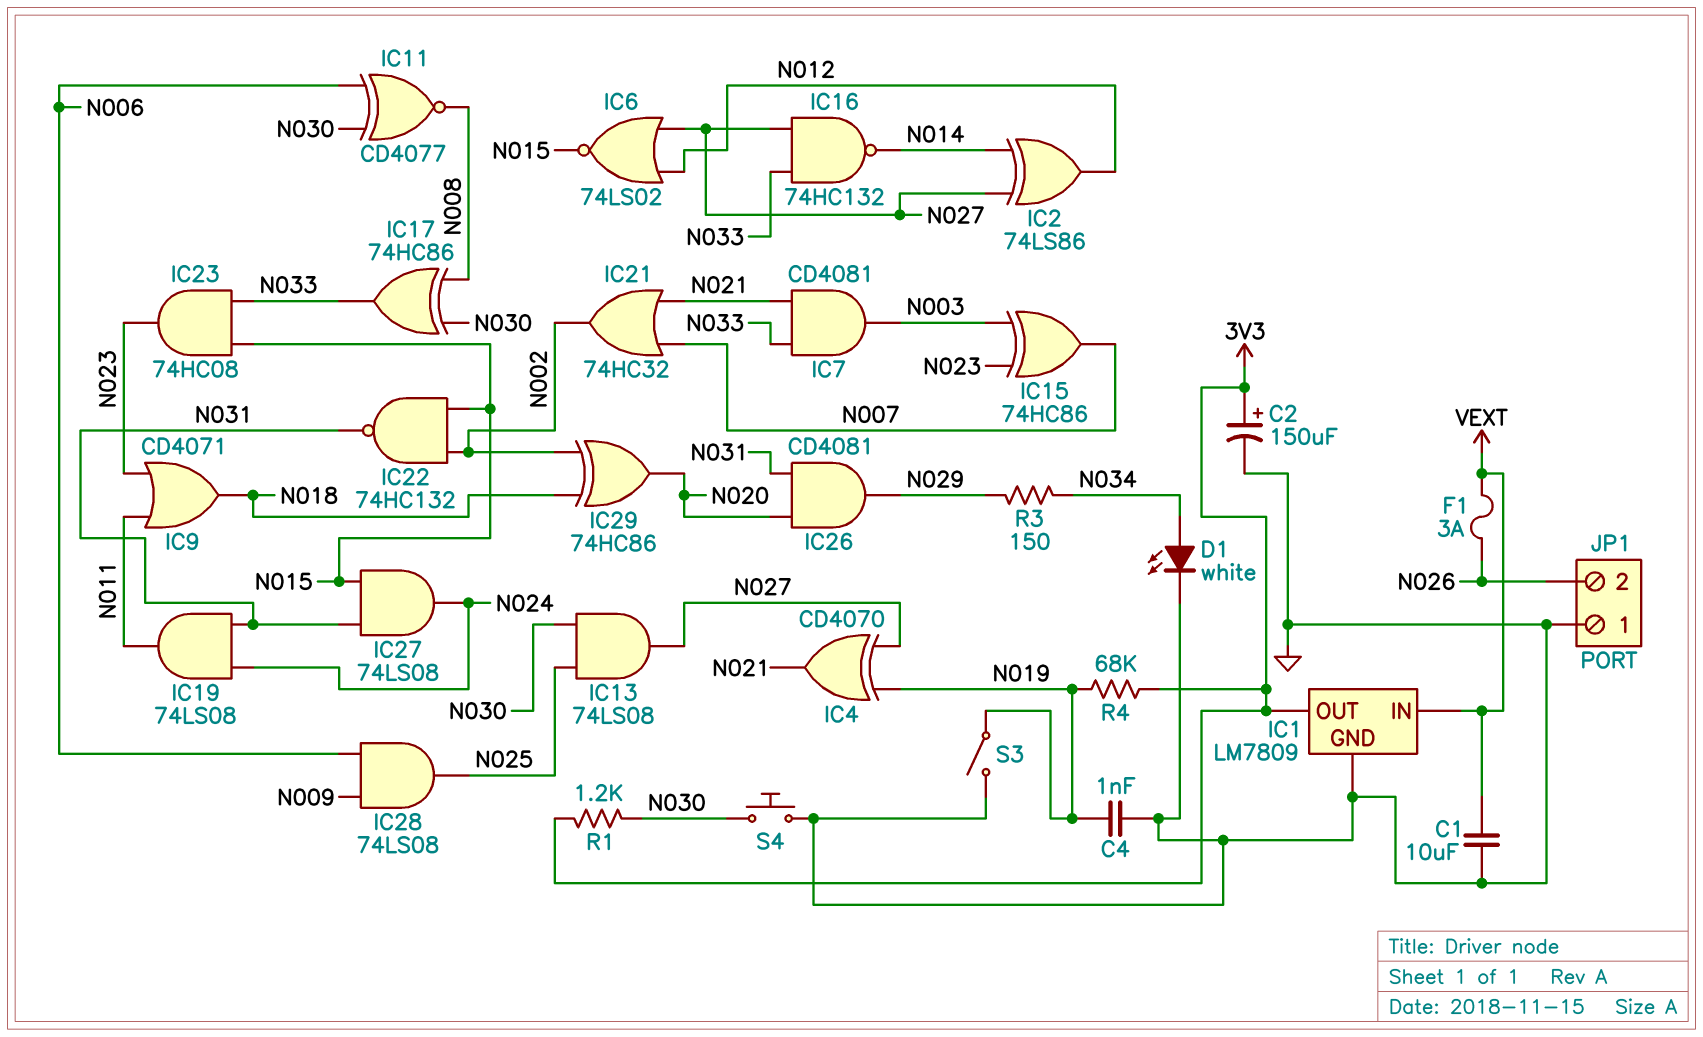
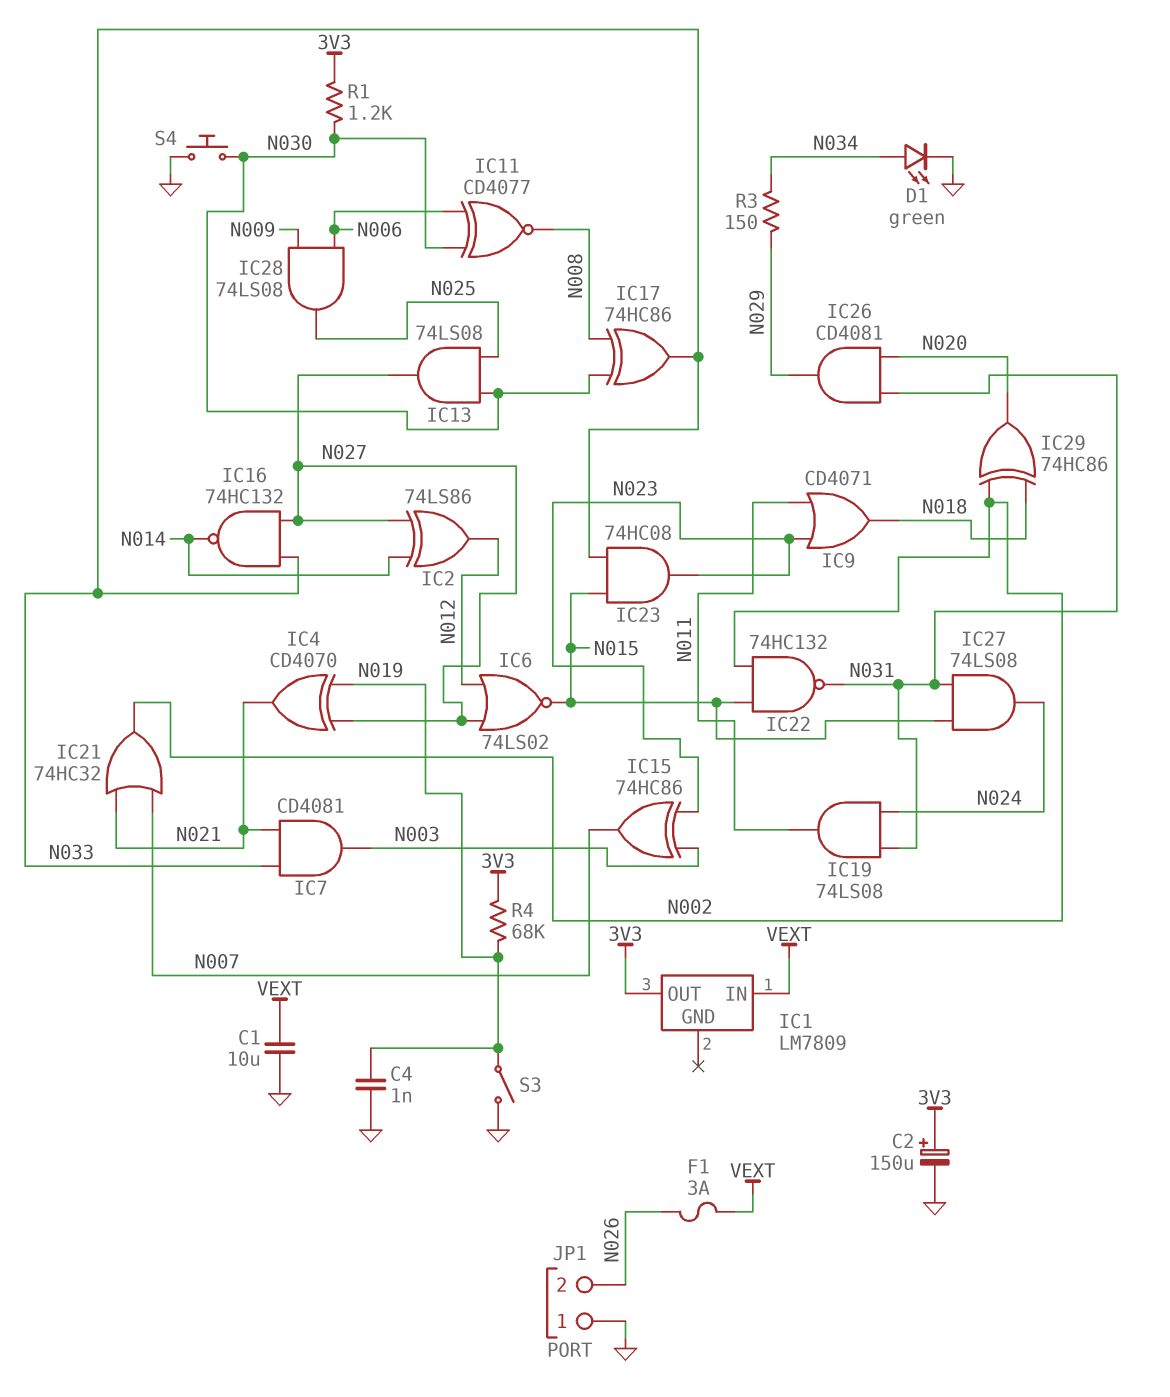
D1: LED white (A N034, K GND) -> LED green (A N034, K GND)
IC1 pin GND: GND -> none

